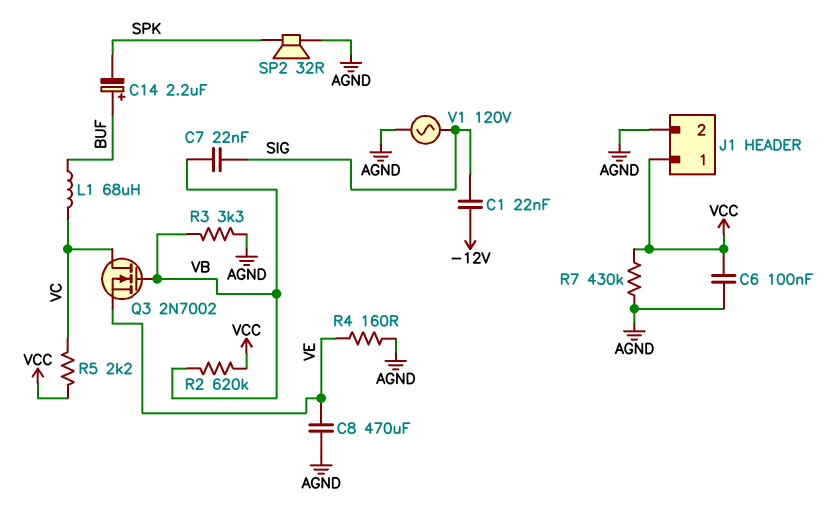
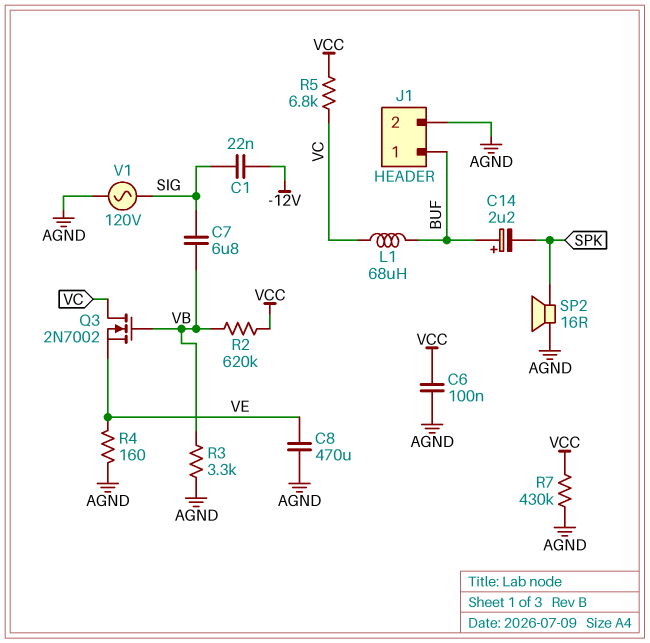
C7: 22nF (SIG, VB) -> 6.8uF (SIG, VB)
J1 pin 1: VCC -> BUF
R5: 2.2k (VC, VCC) -> 6.8k (VC, VCC)
SP2: speaker 32R (AGND, SPK) -> speaker 16R (AGND, SPK)

